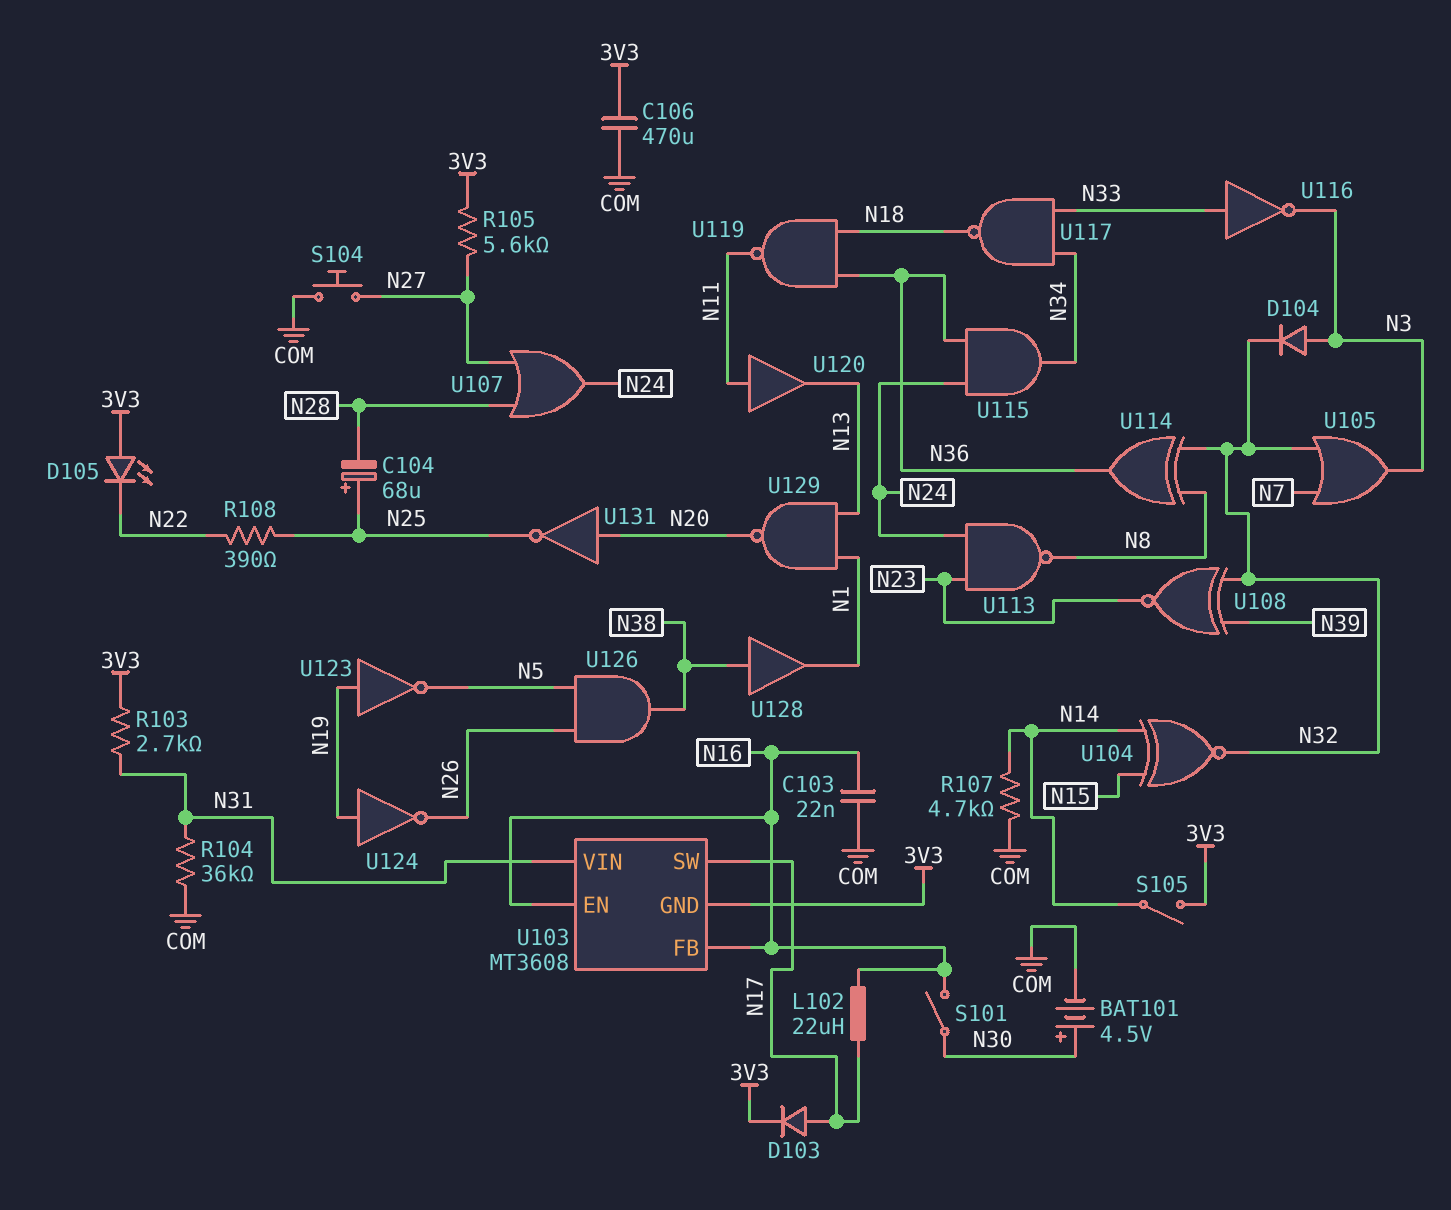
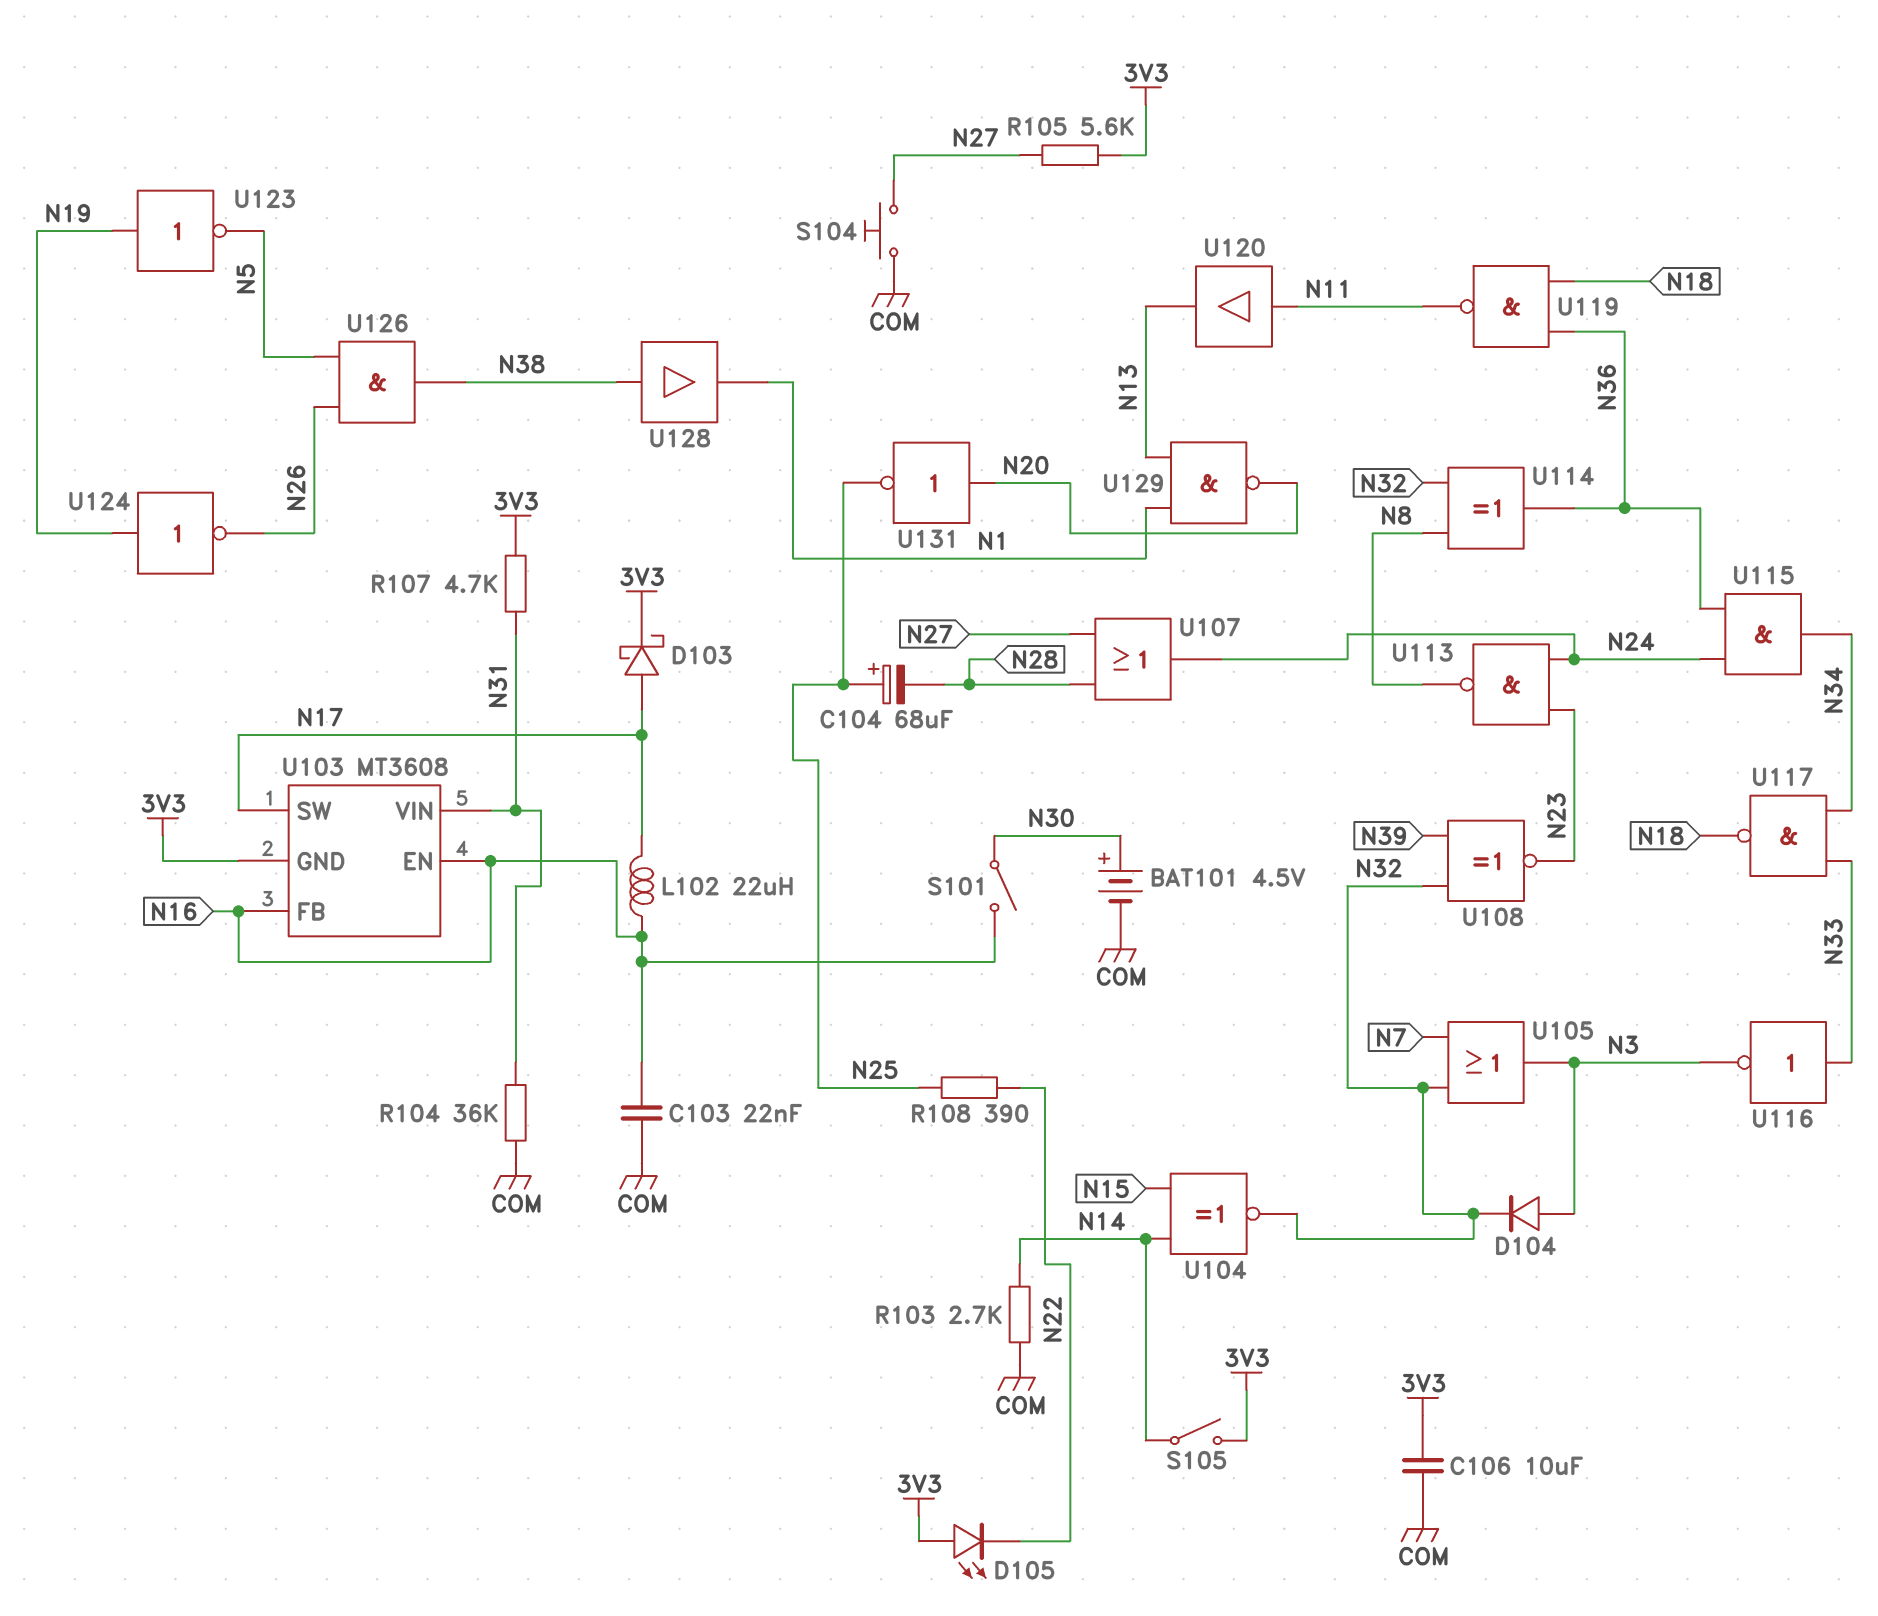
C106: 470uF (3V3, COM) -> 10uF (3V3, COM)
D103: diode (A N17, K 3V3) -> schottky (A N17, K 3V3)
R103: 2.7k (3V3, N31) -> 2.7k (COM, N14)
R107: 4.7k (COM, N14) -> 4.7k (3V3, N31)

